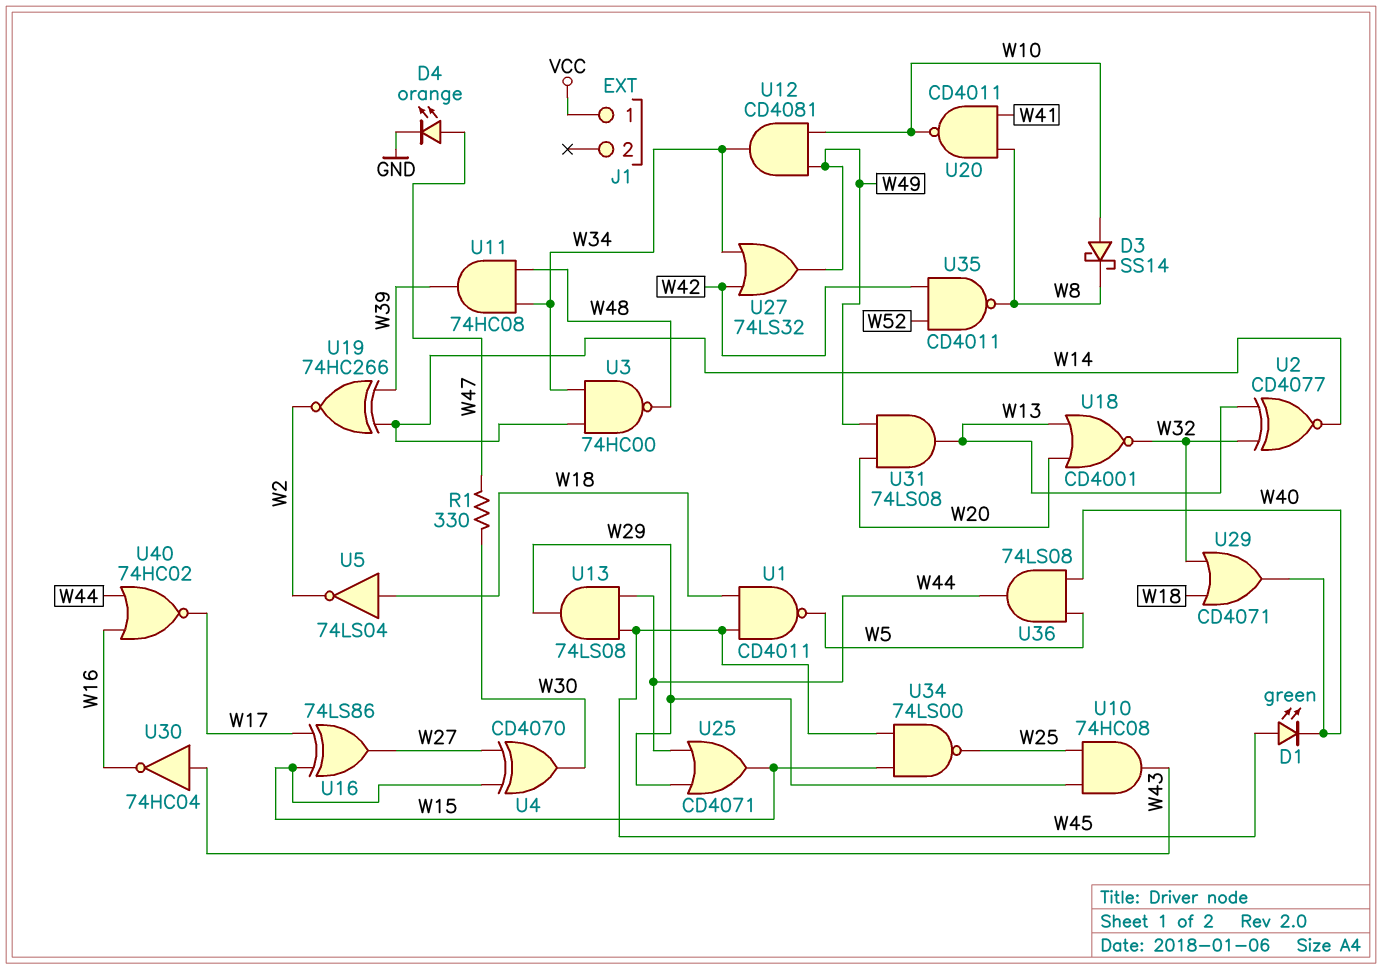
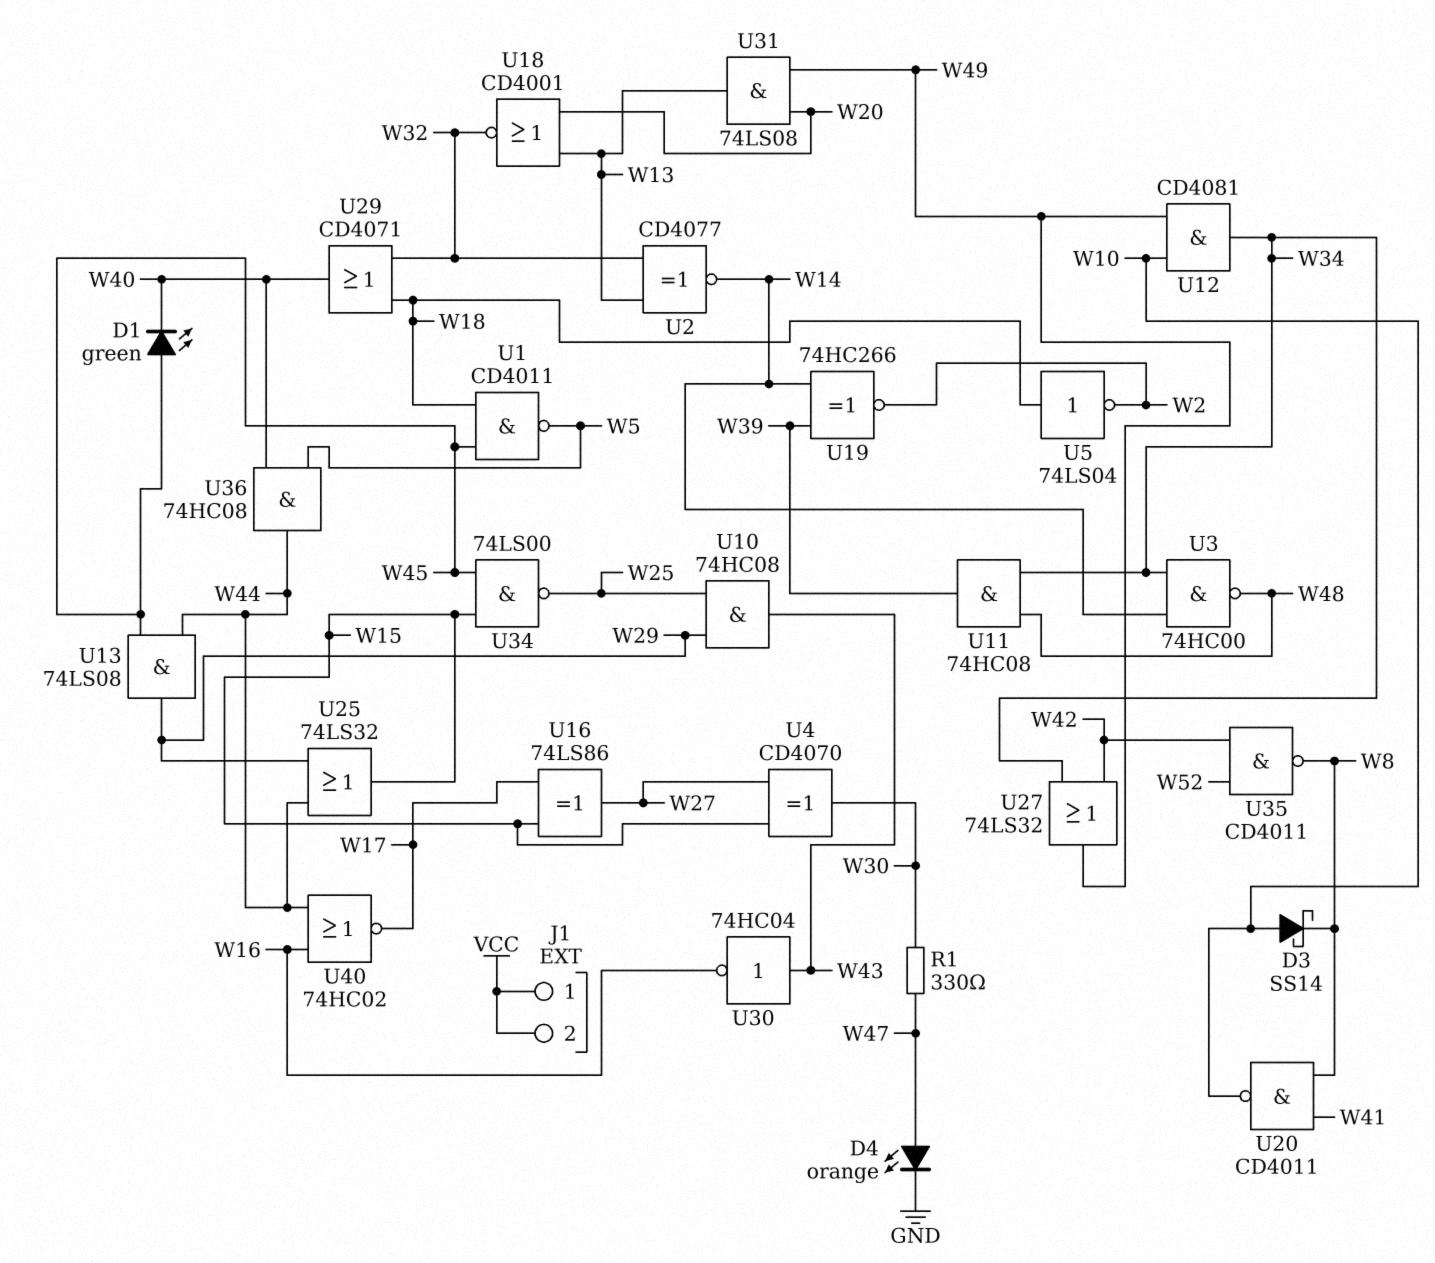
J1 pin 2: none -> VCC
U25: OR CD4071 (in W29, in W44, out W15) -> OR 74LS32 (in W29, in W44, out W15)
U36: AND 74LS08 (in W5, in W40, out W44) -> AND 74HC08 (in W5, in W40, out W44)

